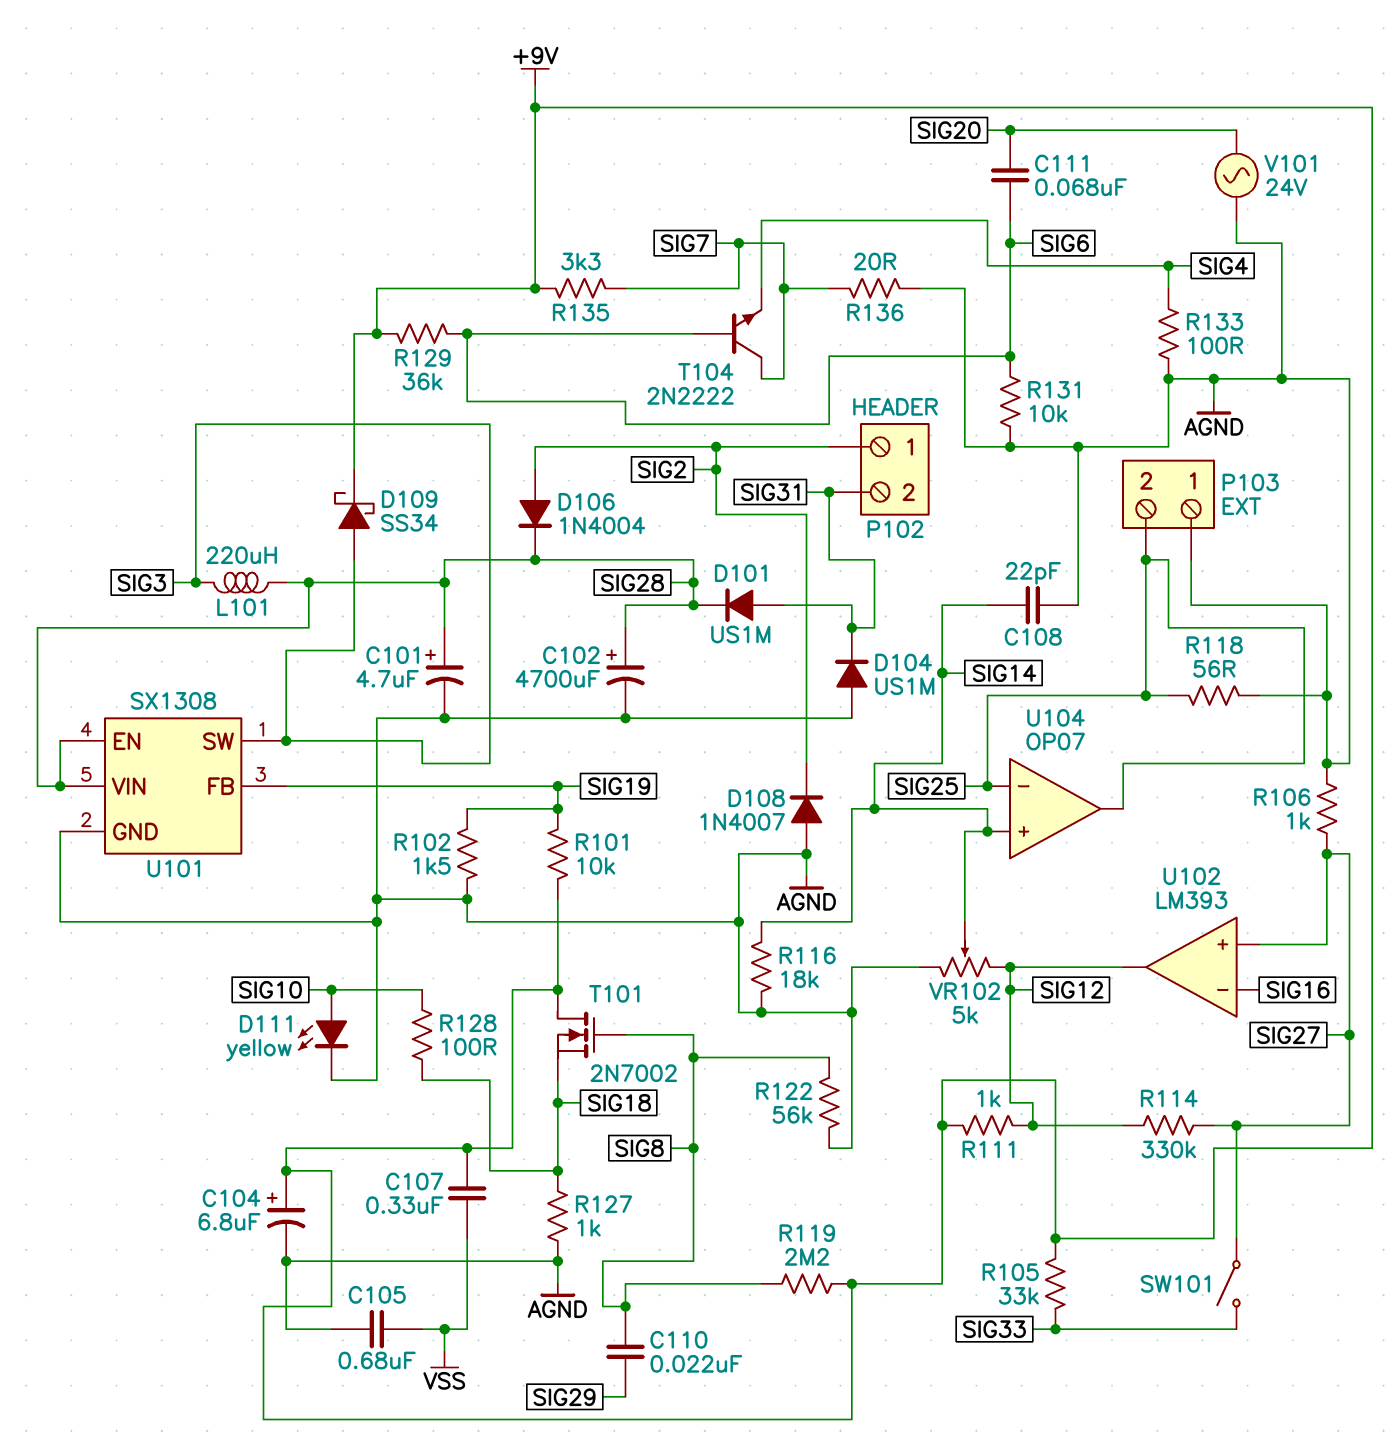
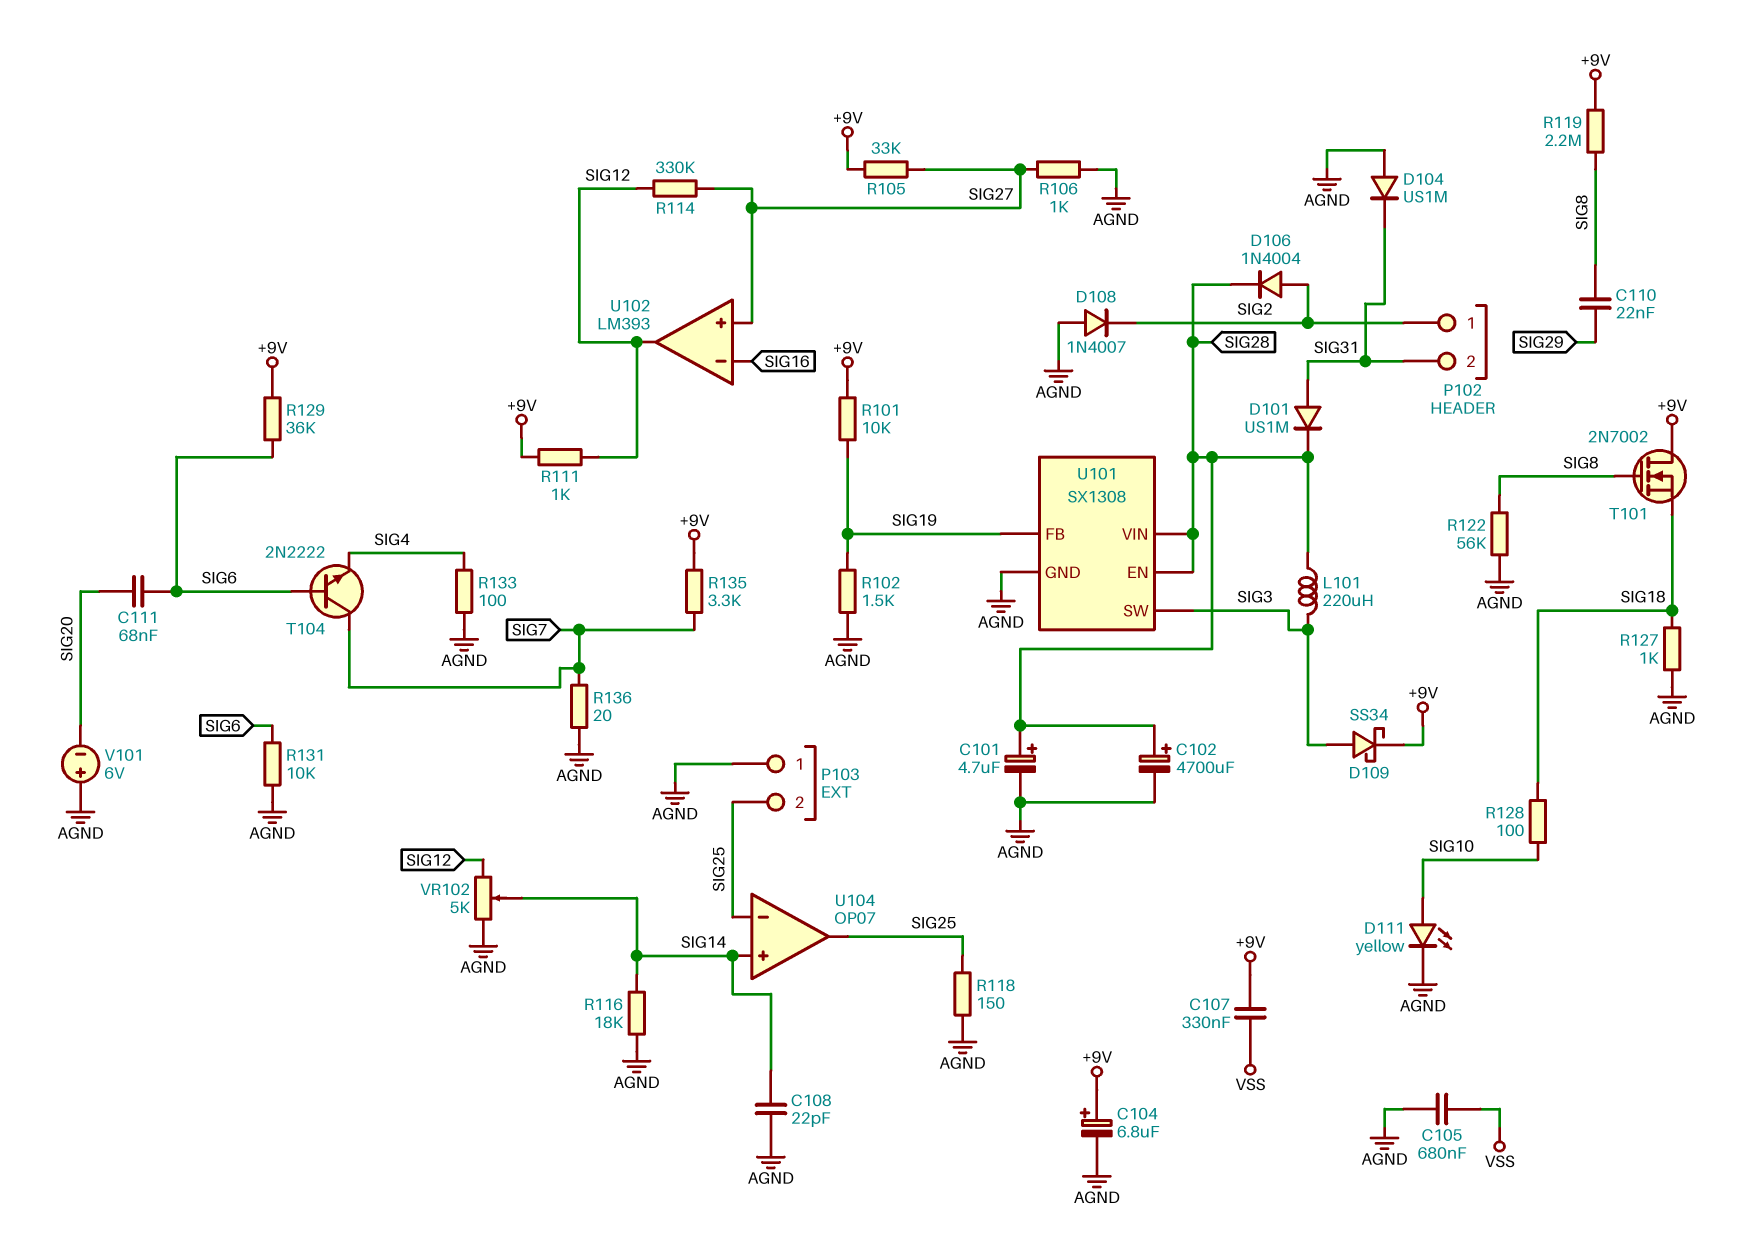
R105: 33k (+9V, SIG33) -> 33k (+9V, SIG27)
R118: 56 (AGND, SIG25) -> 150 (AGND, SIG25)
SW101: switch (SIG27, SIG33) -> none
V101: AC 24V (AGND, SIG20) -> 6V (plus AGND, minus SIG20)

